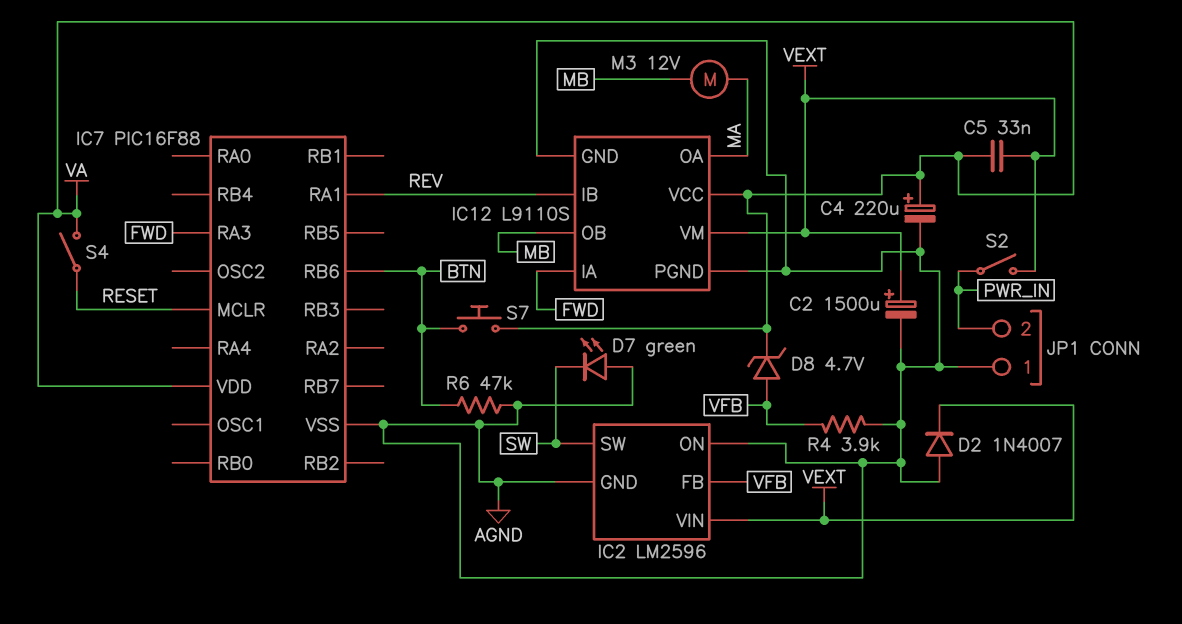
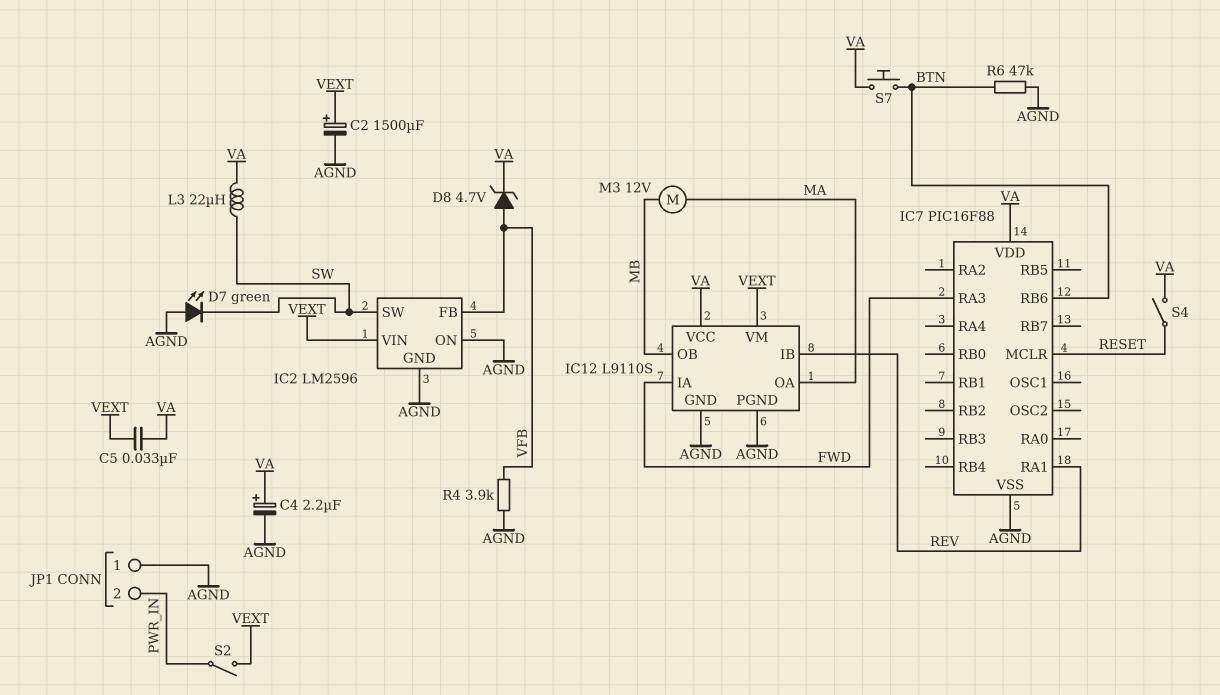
C4: 220uF (plus VA, minus AGND) -> 2.2uF (plus VA, minus AGND)
D2: diode 1N4007 (A AGND, K VEXT) -> none
L3: none -> 22uH (SW, VA)

